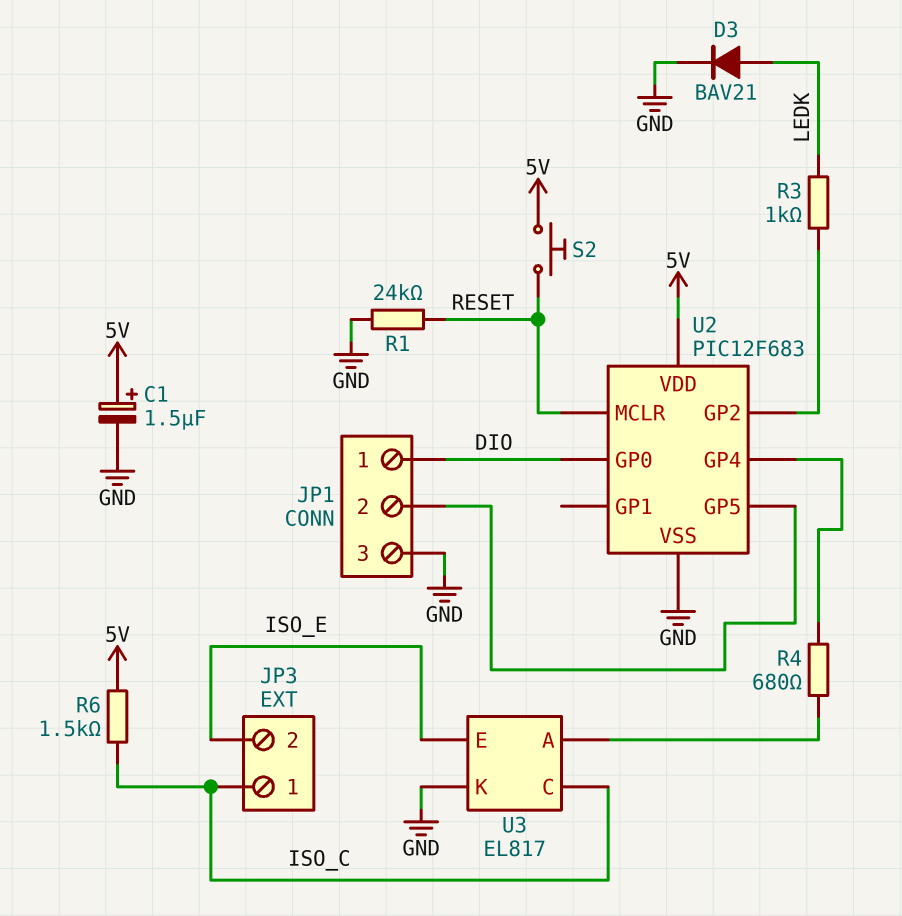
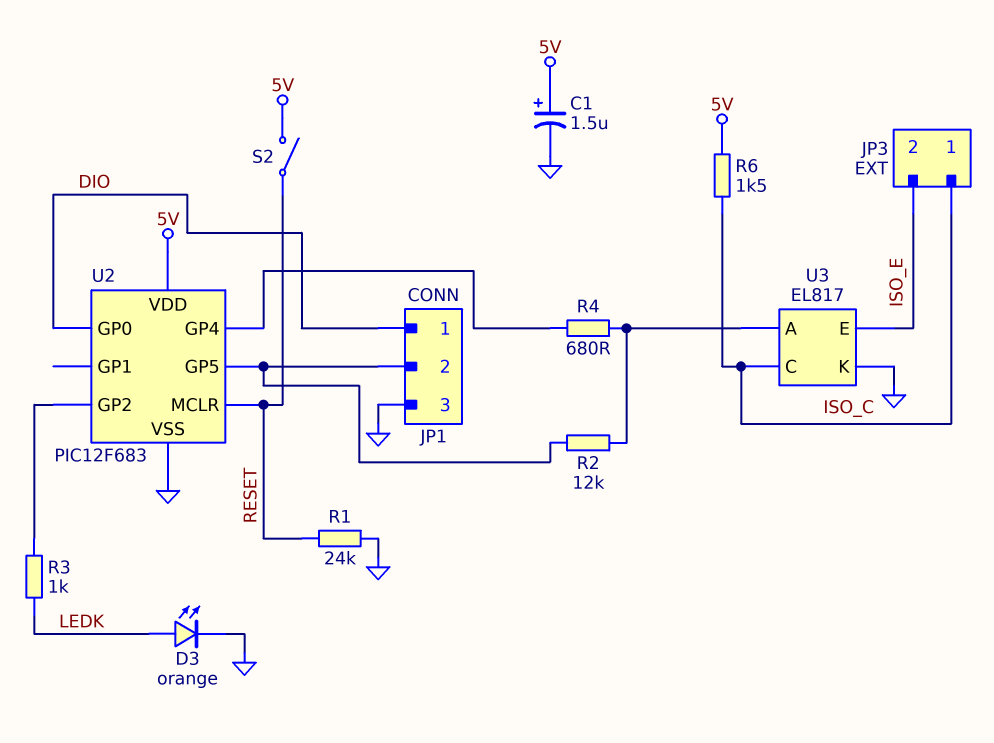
D3: diode BAV21 (A LEDK, K GND) -> LED orange (A LEDK, K GND)
R2: none -> 12k (JP1/2, U3/A)
S2: button (5V, RESET) -> switch (5V, RESET)

